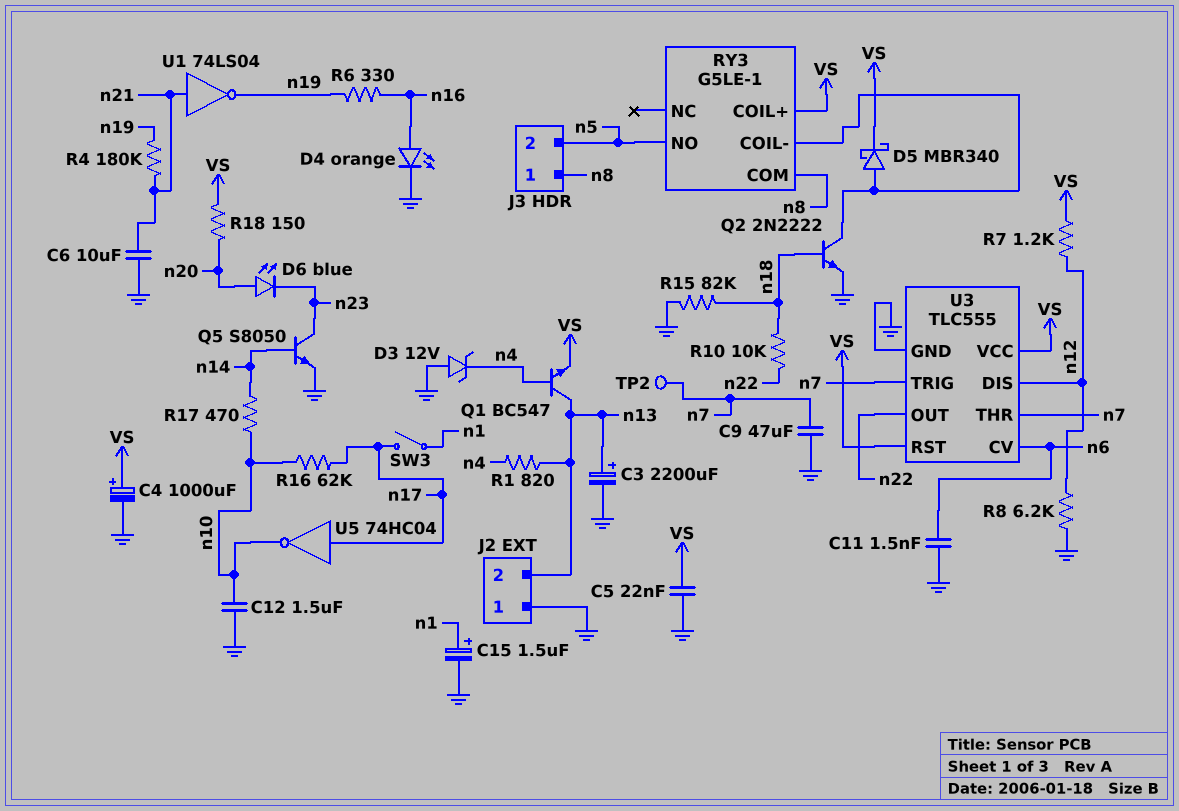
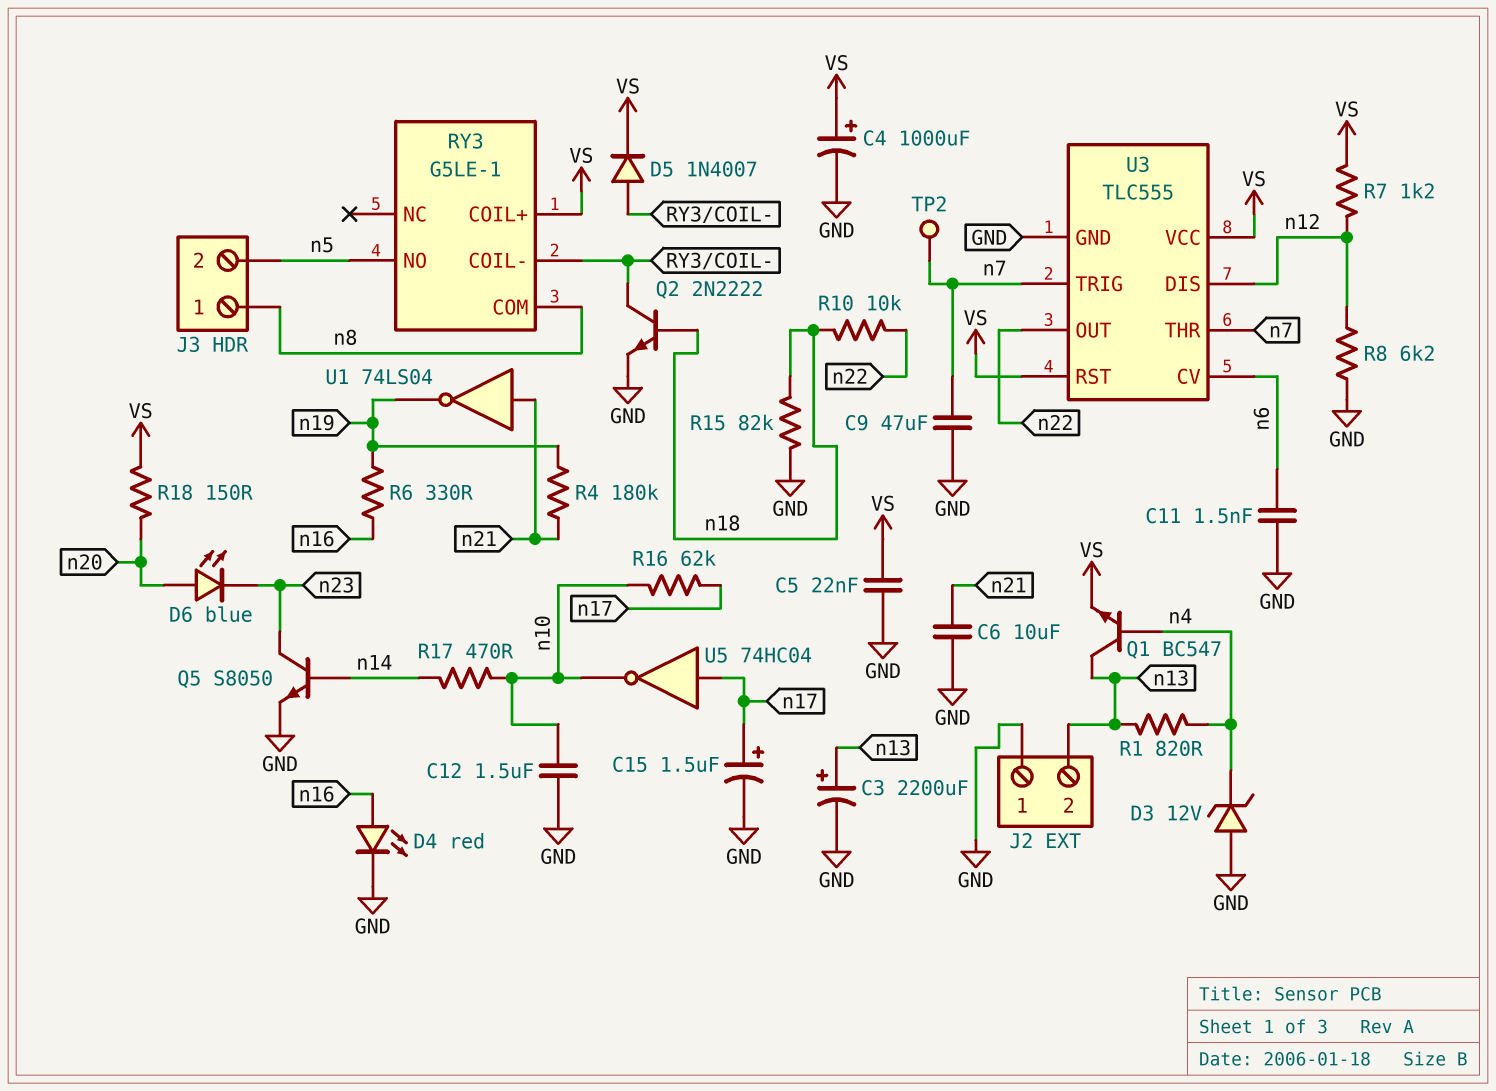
C15: 1.5uF (plus n1, minus GND) -> 1.5uF (plus n17, minus GND)
D4: LED orange (A n16, K GND) -> LED red (A n16, K GND)
D5: schottky MBR340 (A RY3/COIL-, K VS) -> diode 1N4007 (A RY3/COIL-, K VS)
SW3: switch (n1, n17) -> none

